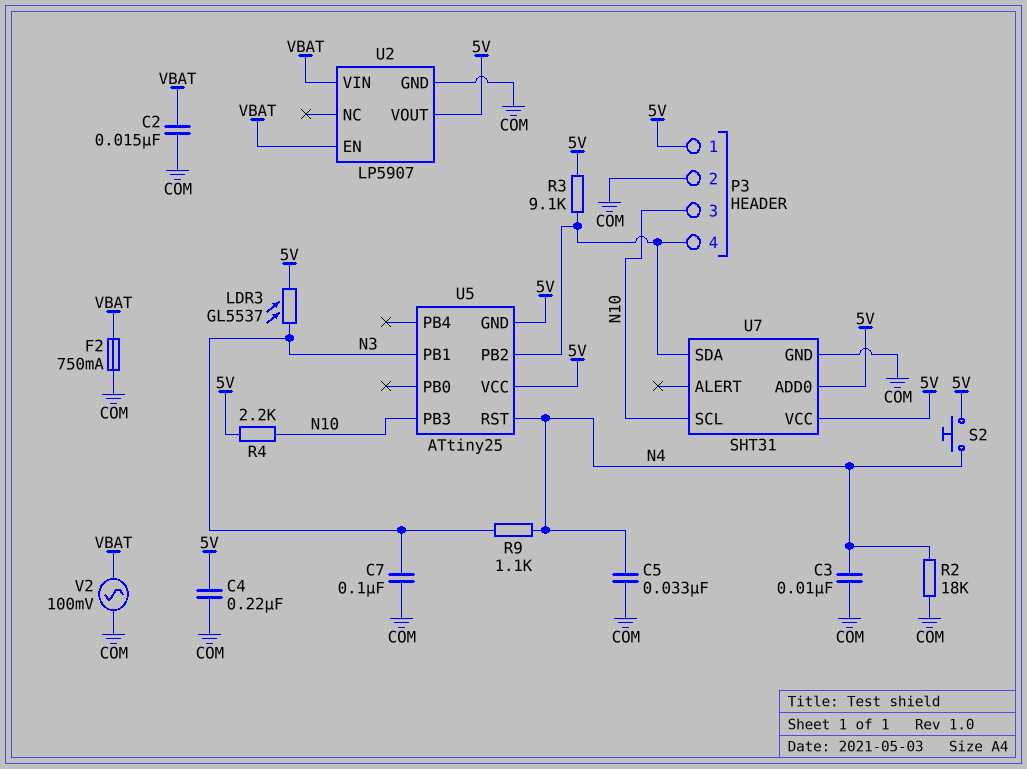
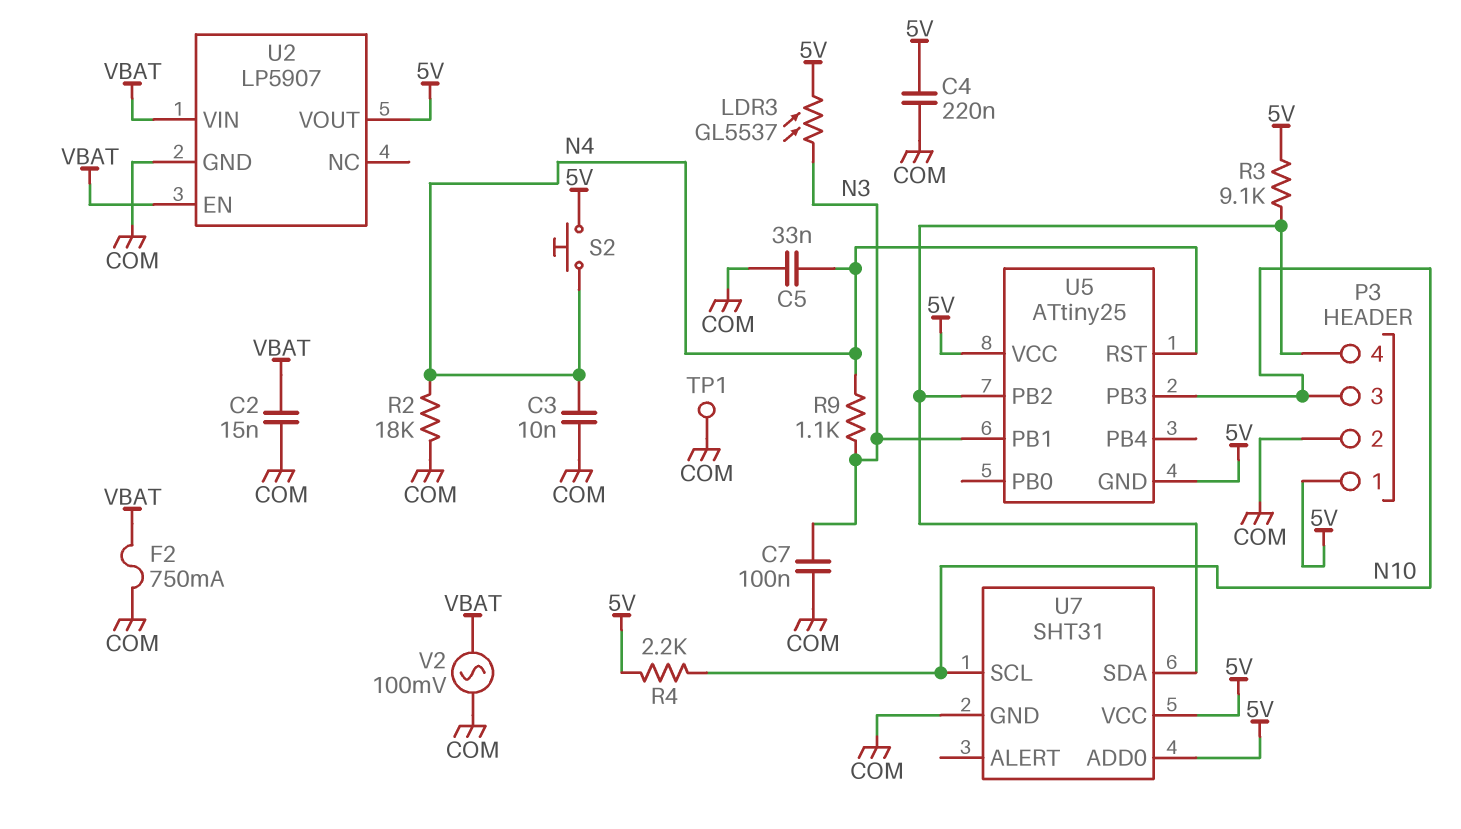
TP1: none -> test point (COM)

